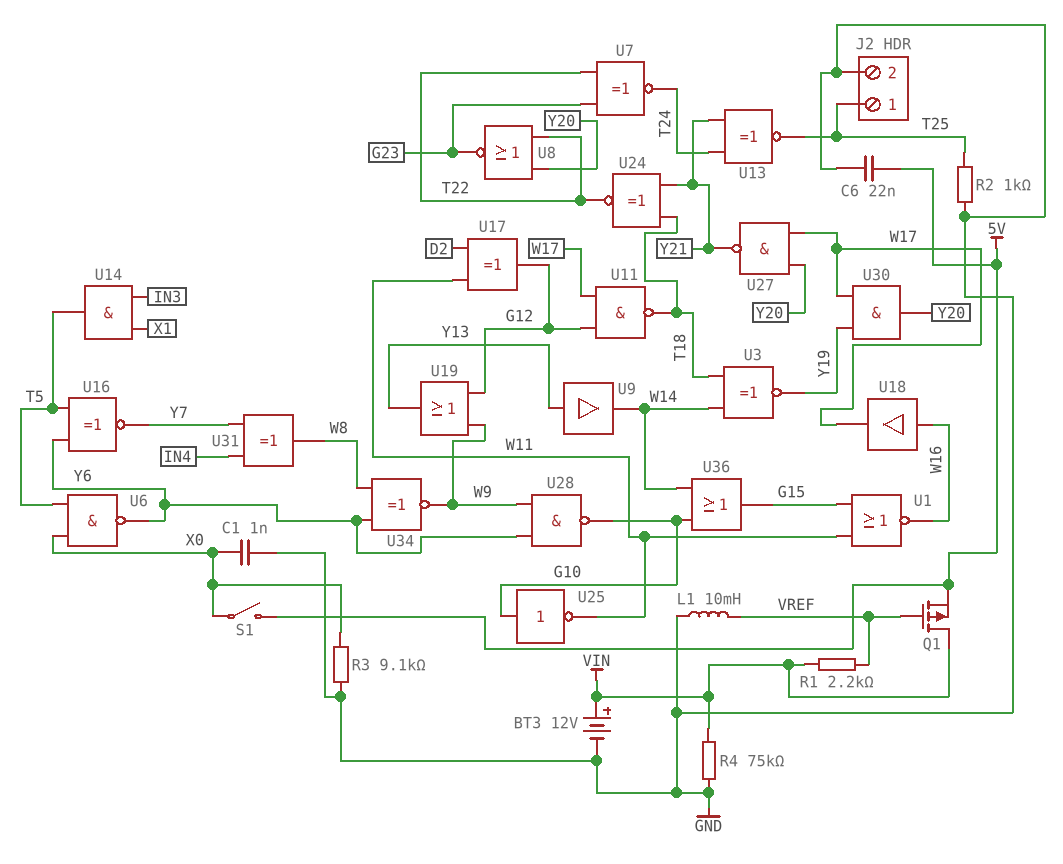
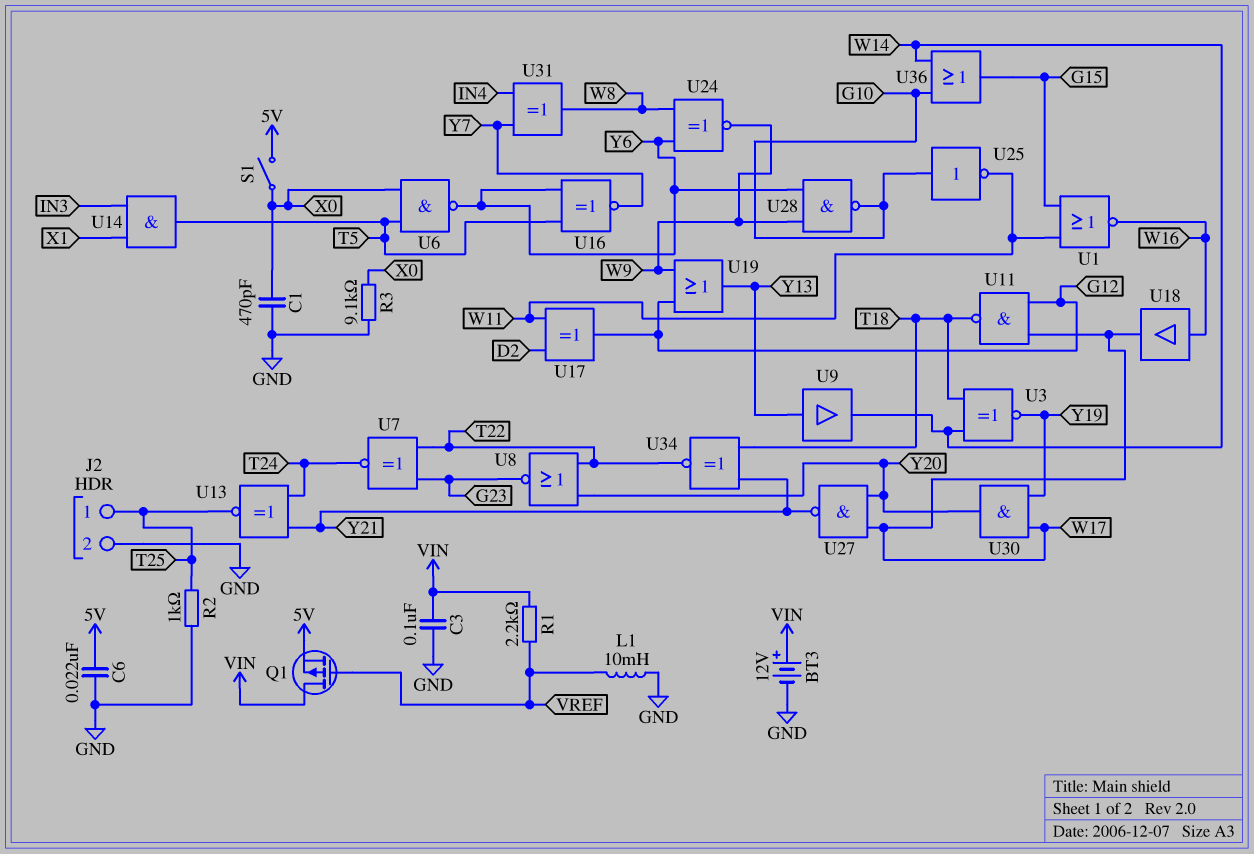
C1: 1nF (GND, X0) -> 470pF (GND, X0)
C3: none -> 100nF (GND, VIN)
R4: 75k (GND, VIN) -> none
U24: XNOR (in T18, in Y21, out T22) -> XNOR (in W8, in Y6, out W9)
U34: XNOR (in W8, in Y6, out W9) -> XNOR (in T18, in Y21, out T22)

